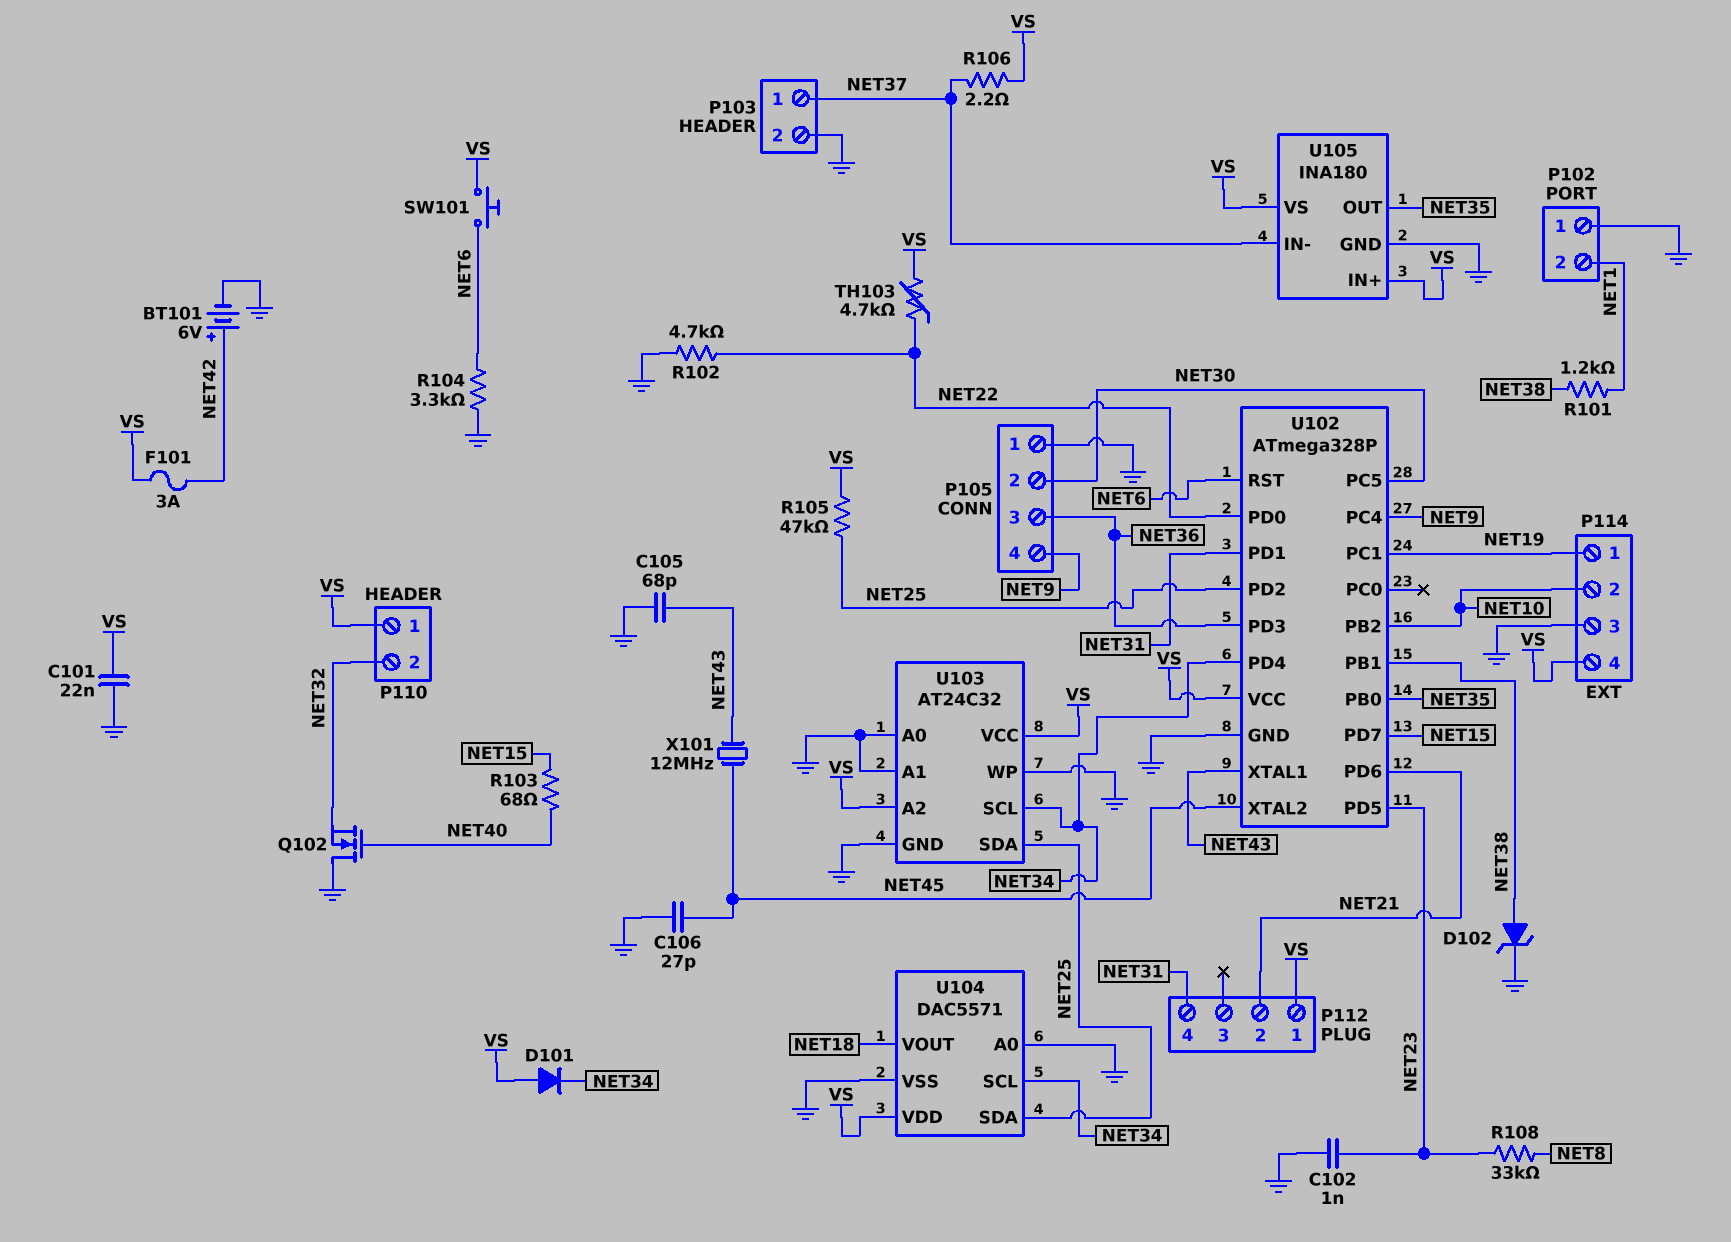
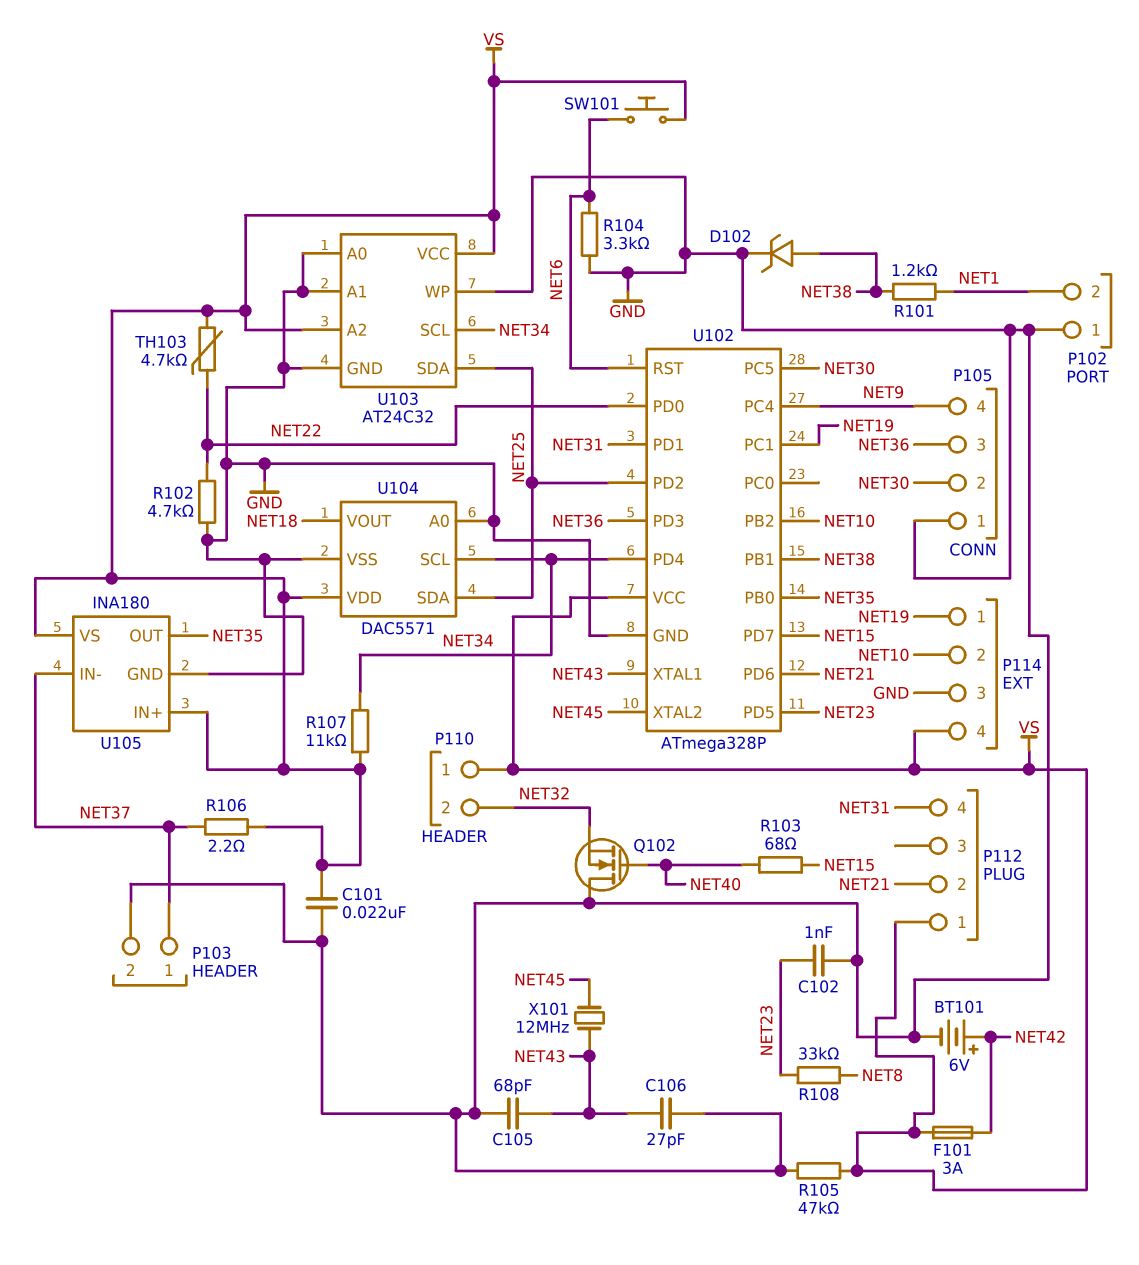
C106: 27pF (GND, NET45) -> 27pF (GND, NET43)
D101: diode (A VS, K NET34) -> none
R105: 47k (NET25, VS) -> 47k (GND, VS)
R107: none -> 11k (NET34, VS)

